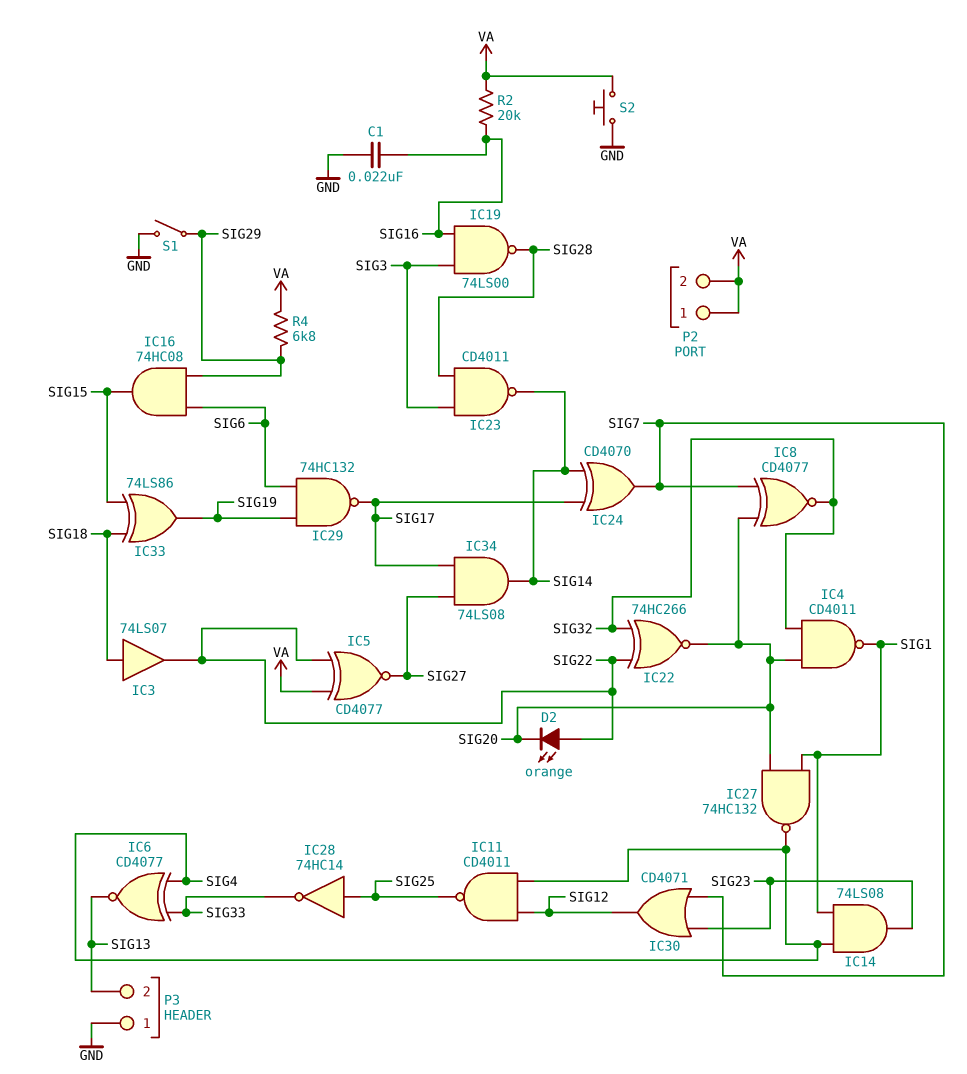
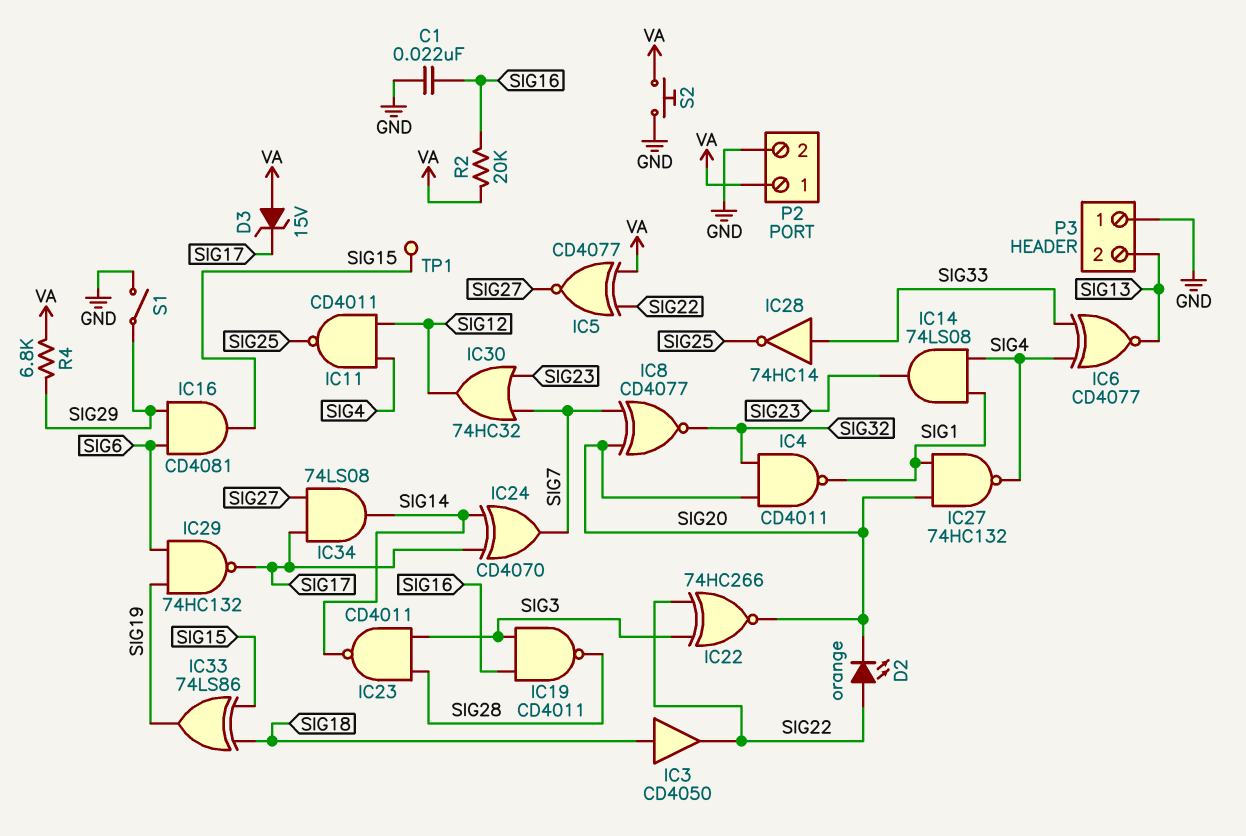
D3: none -> zener 15V (A VA, K SIG17)
IC3: buffer 74LS07 (in SIG18, out SIG22) -> buffer CD4050 (in SIG18, out SIG22)
IC16: AND 74HC08 (in SIG6, in SIG29, out SIG15) -> AND CD4081 (in SIG6, in SIG29, out SIG15)
IC19: NAND 74LS00 (in SIG3, in SIG16, out SIG28) -> NAND CD4011 (in SIG3, in SIG16, out SIG28)
IC22: XNOR 74HC266 (in SIG22, in SIG32, out SIG20) -> XNOR 74HC266 (in SIG3, in SIG22, out SIG20)
IC28: NOT 74HC14 (in SIG25, out SIG33) -> NOT 74HC14 (in SIG33, out SIG25)
IC30: OR CD4071 (in SIG7, in SIG23, out SIG12) -> OR 74HC32 (in SIG7, in SIG23, out SIG12)
P2 pin 2: VA -> GND
TP1: none -> test point (SIG15)

